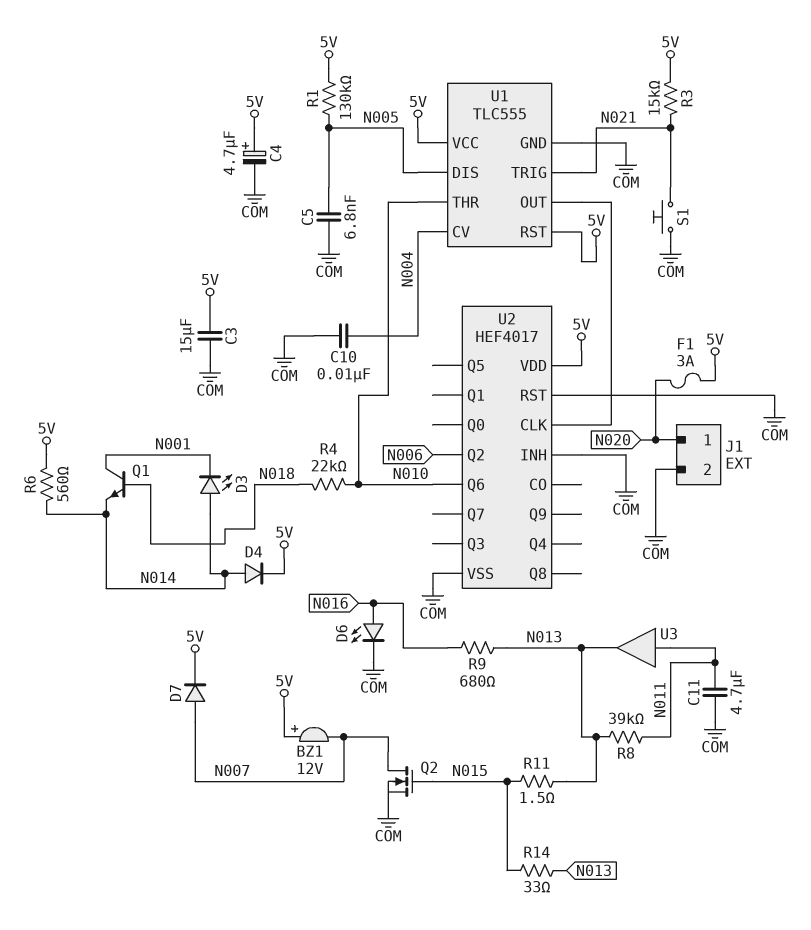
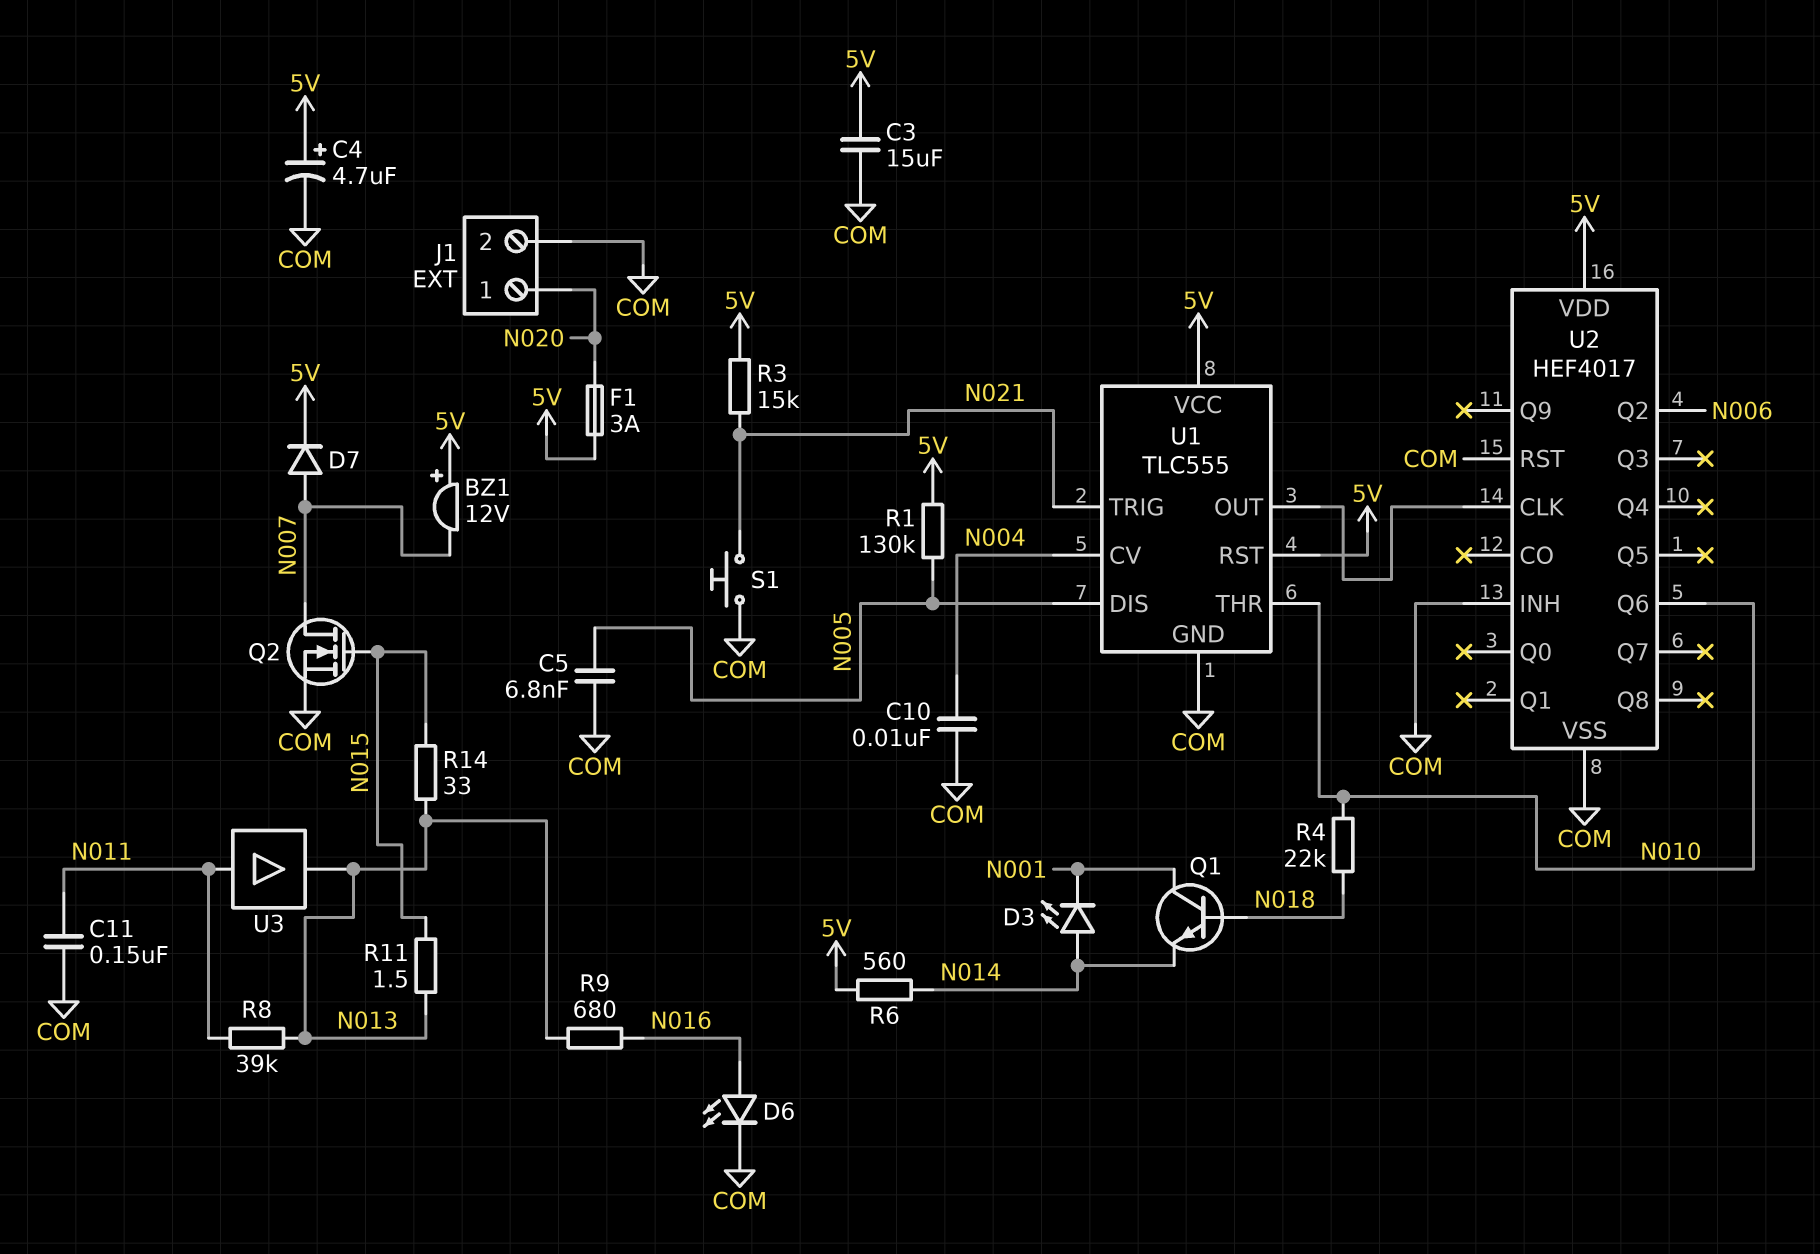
C11: 4.7uF (COM, N011) -> 150nF (COM, N011)
D4: diode (A N014, K 5V) -> none

